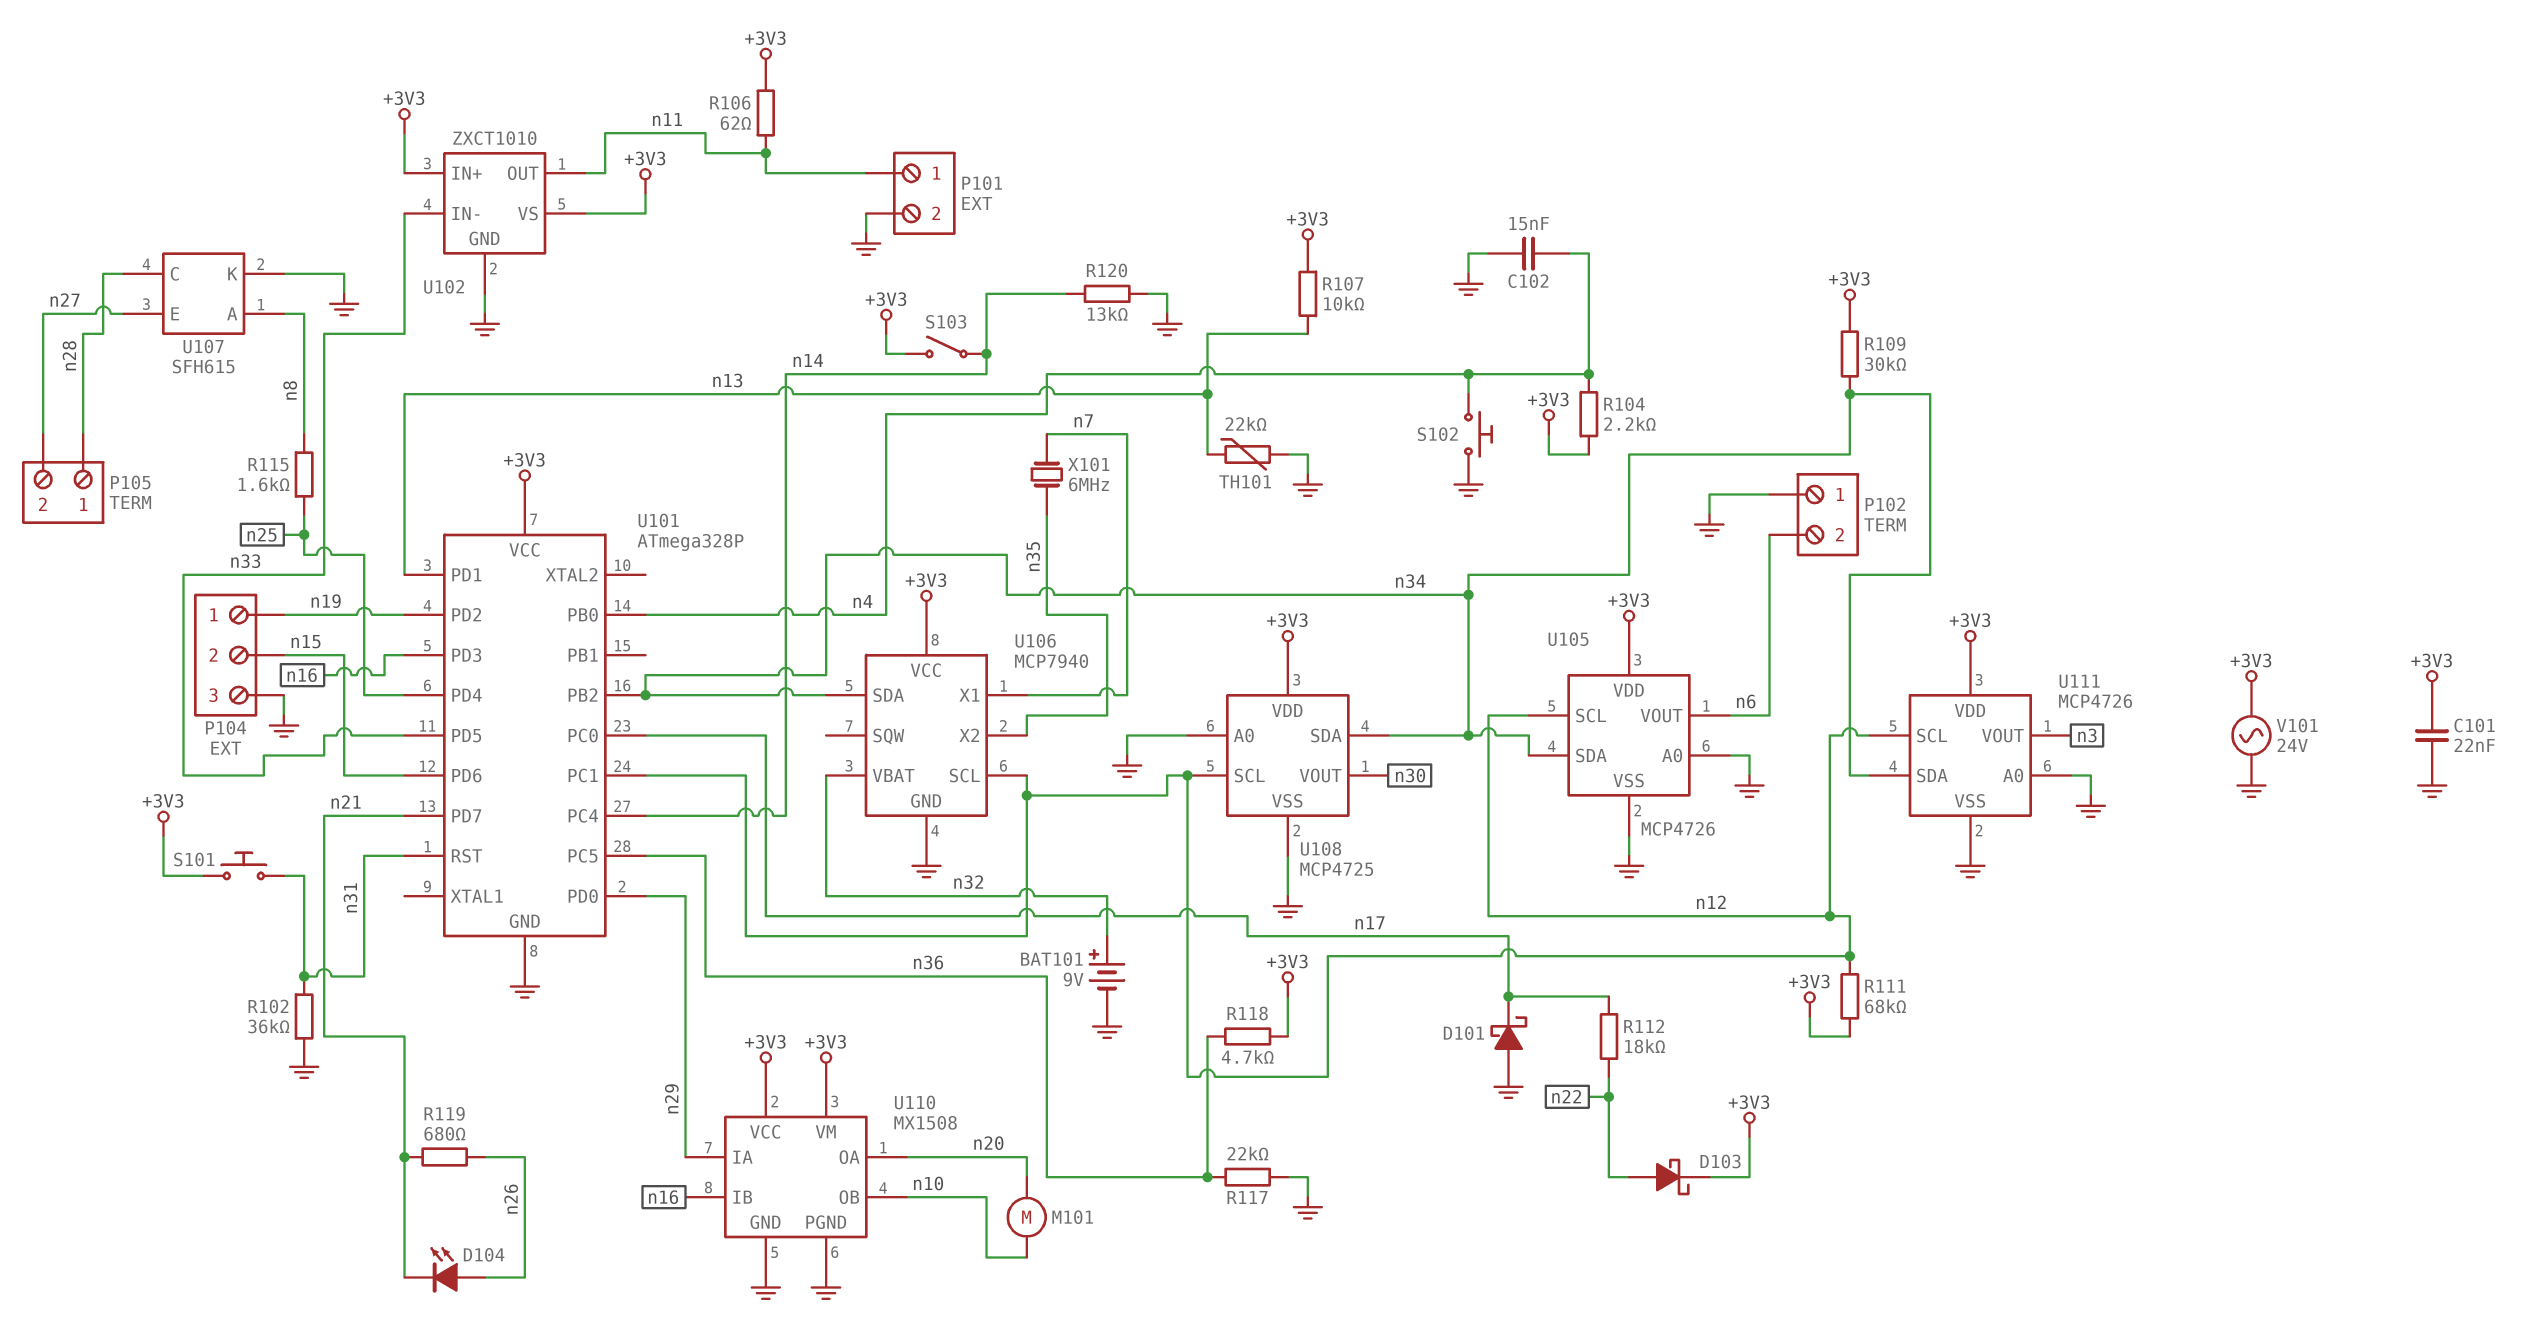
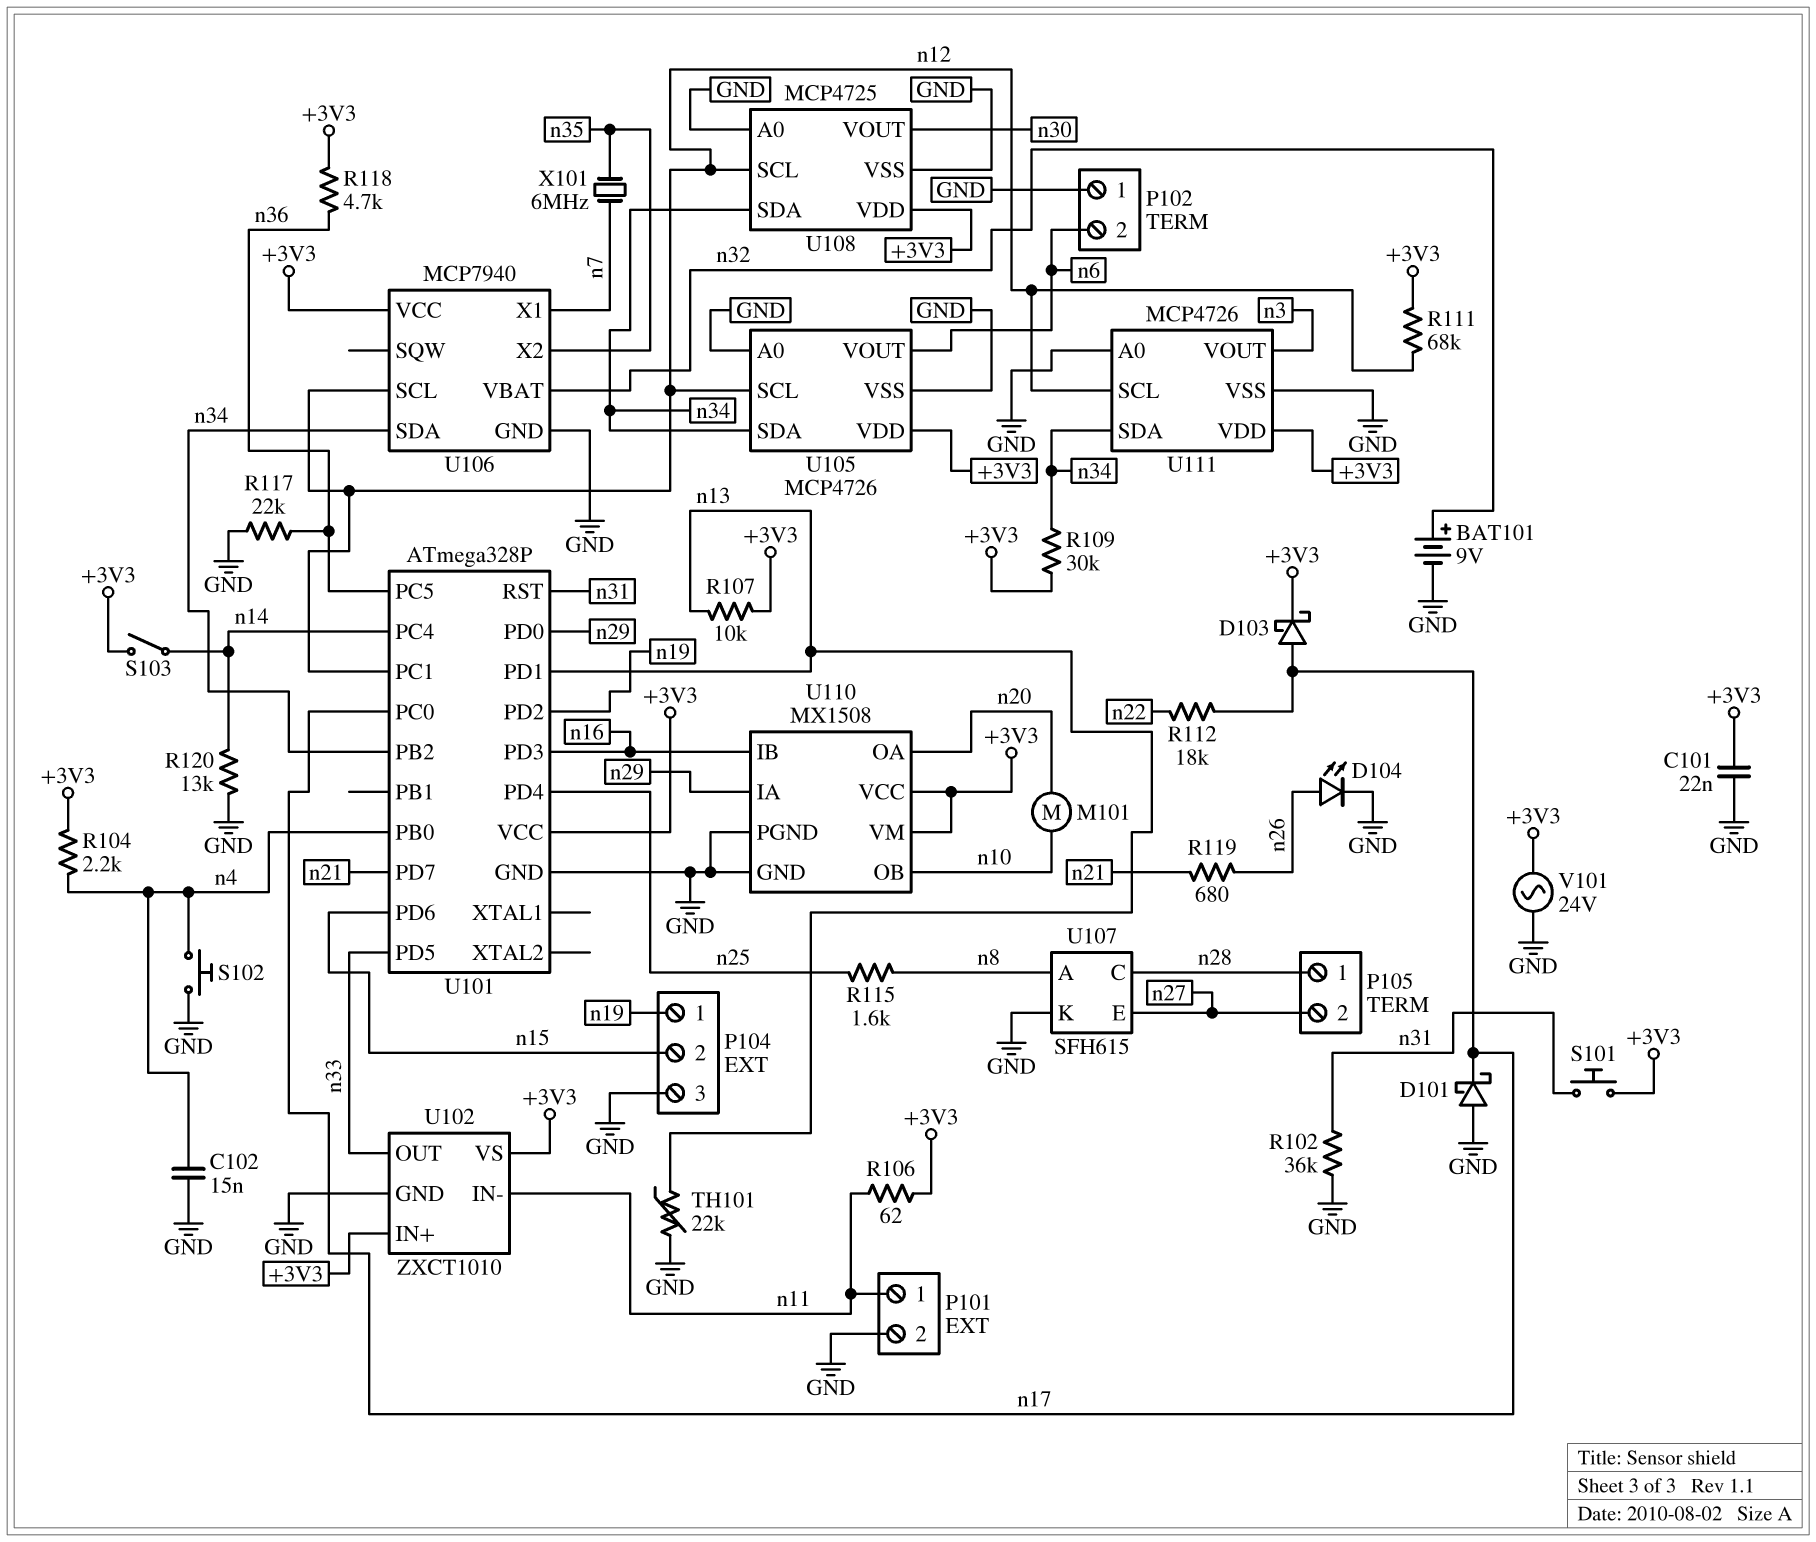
D103: schottky (A n22, K +3V3) -> schottky (A n17, K +3V3)
D104: LED (A n26, K n21) -> LED (A n26, K GND)
U102 pin IN-: n33 -> n11
U102 pin OUT: n11 -> n33

